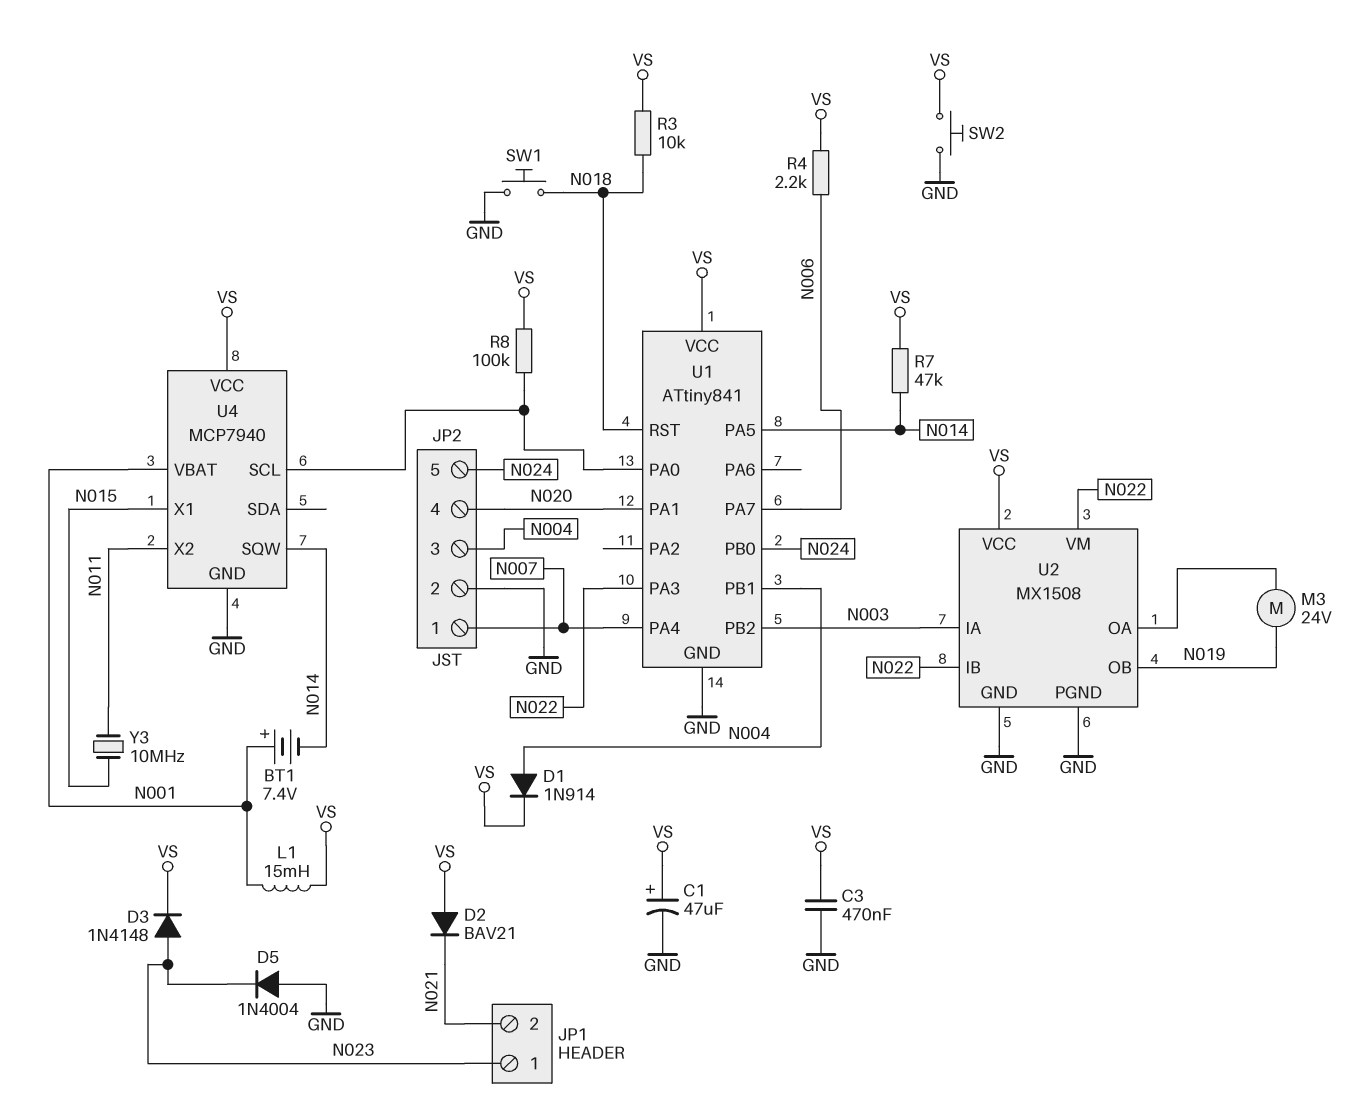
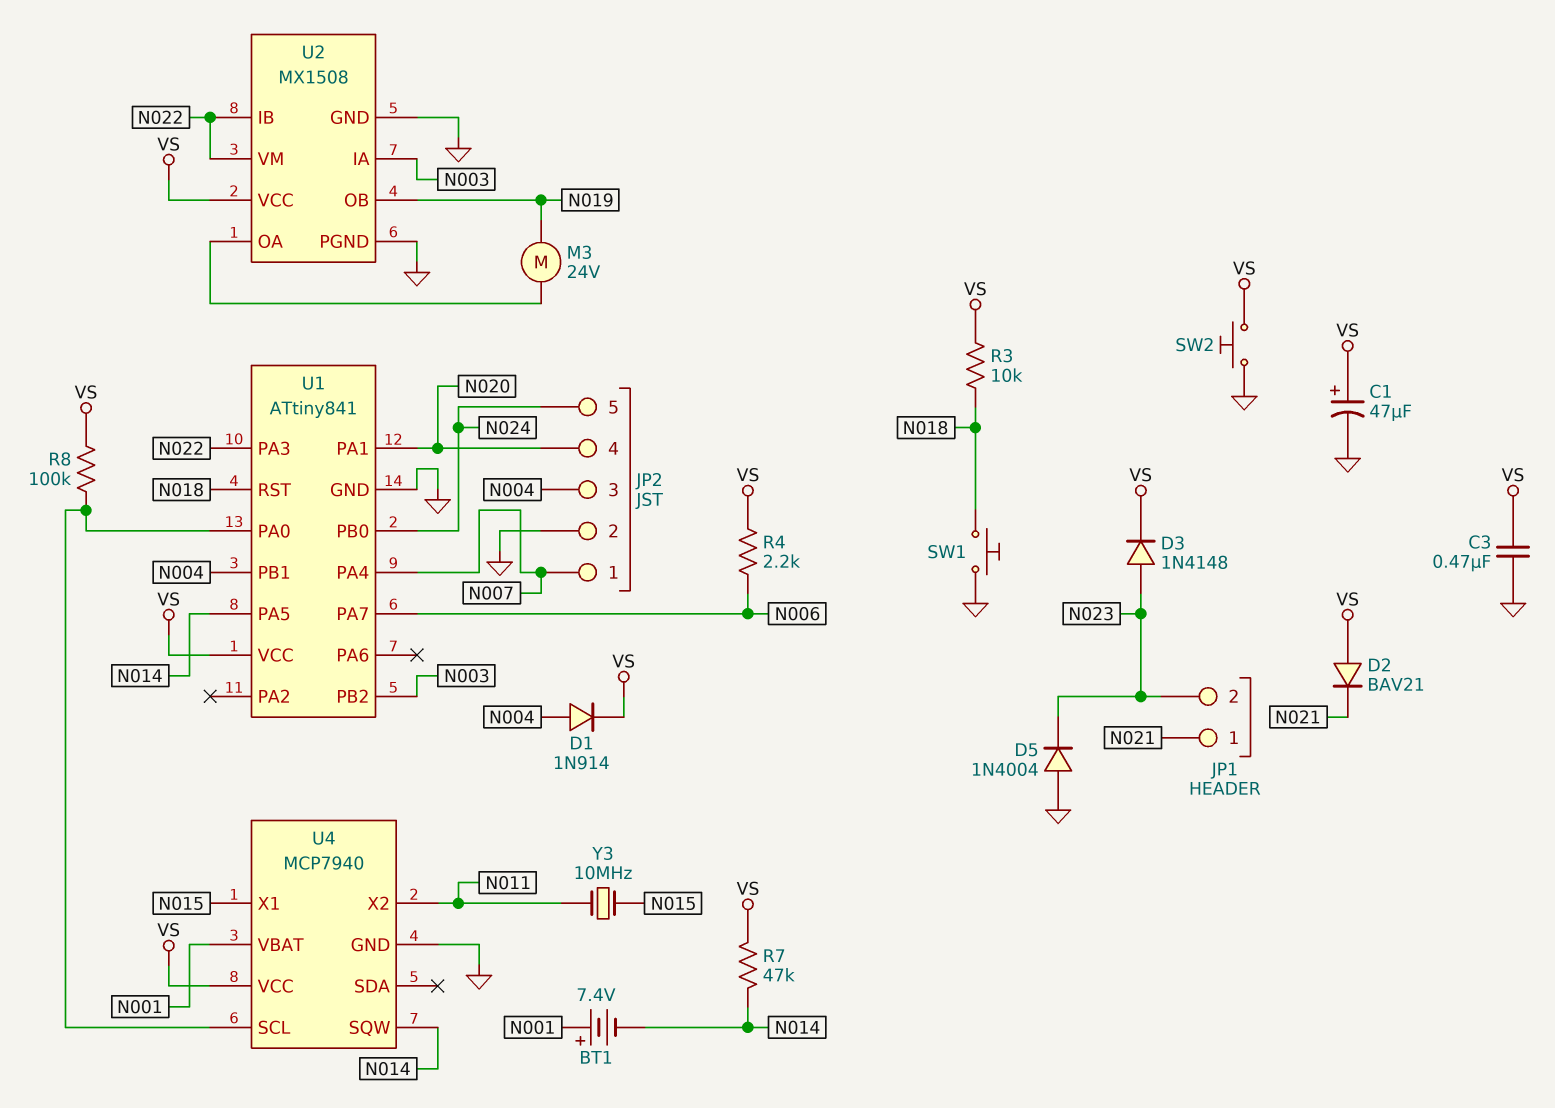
JP1 pin 1: N023 -> N021
JP1 pin 2: N021 -> N023
L1: 15mH (N001, VS) -> none

